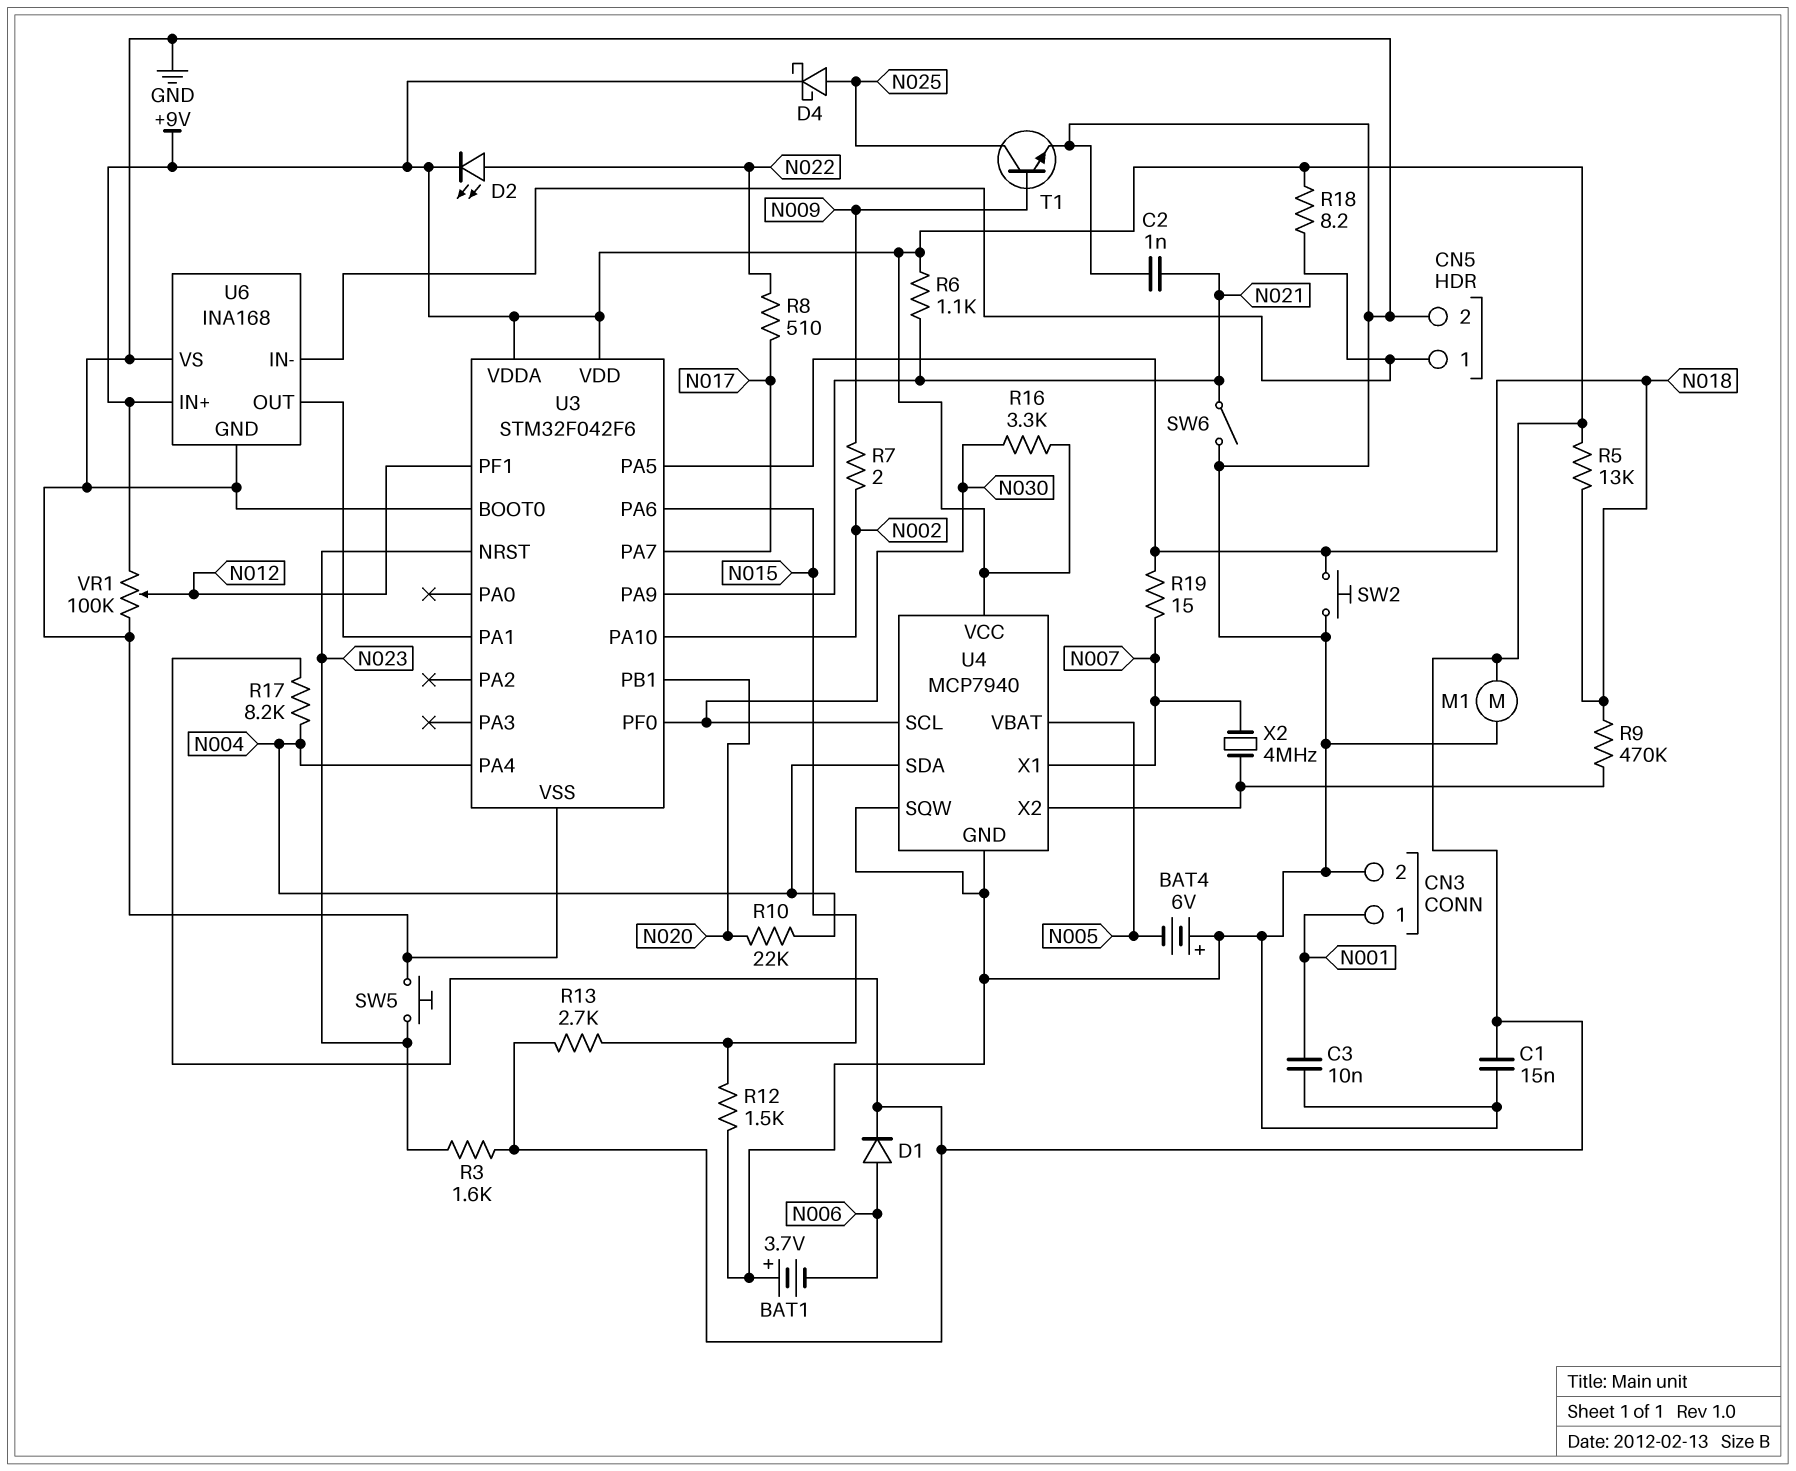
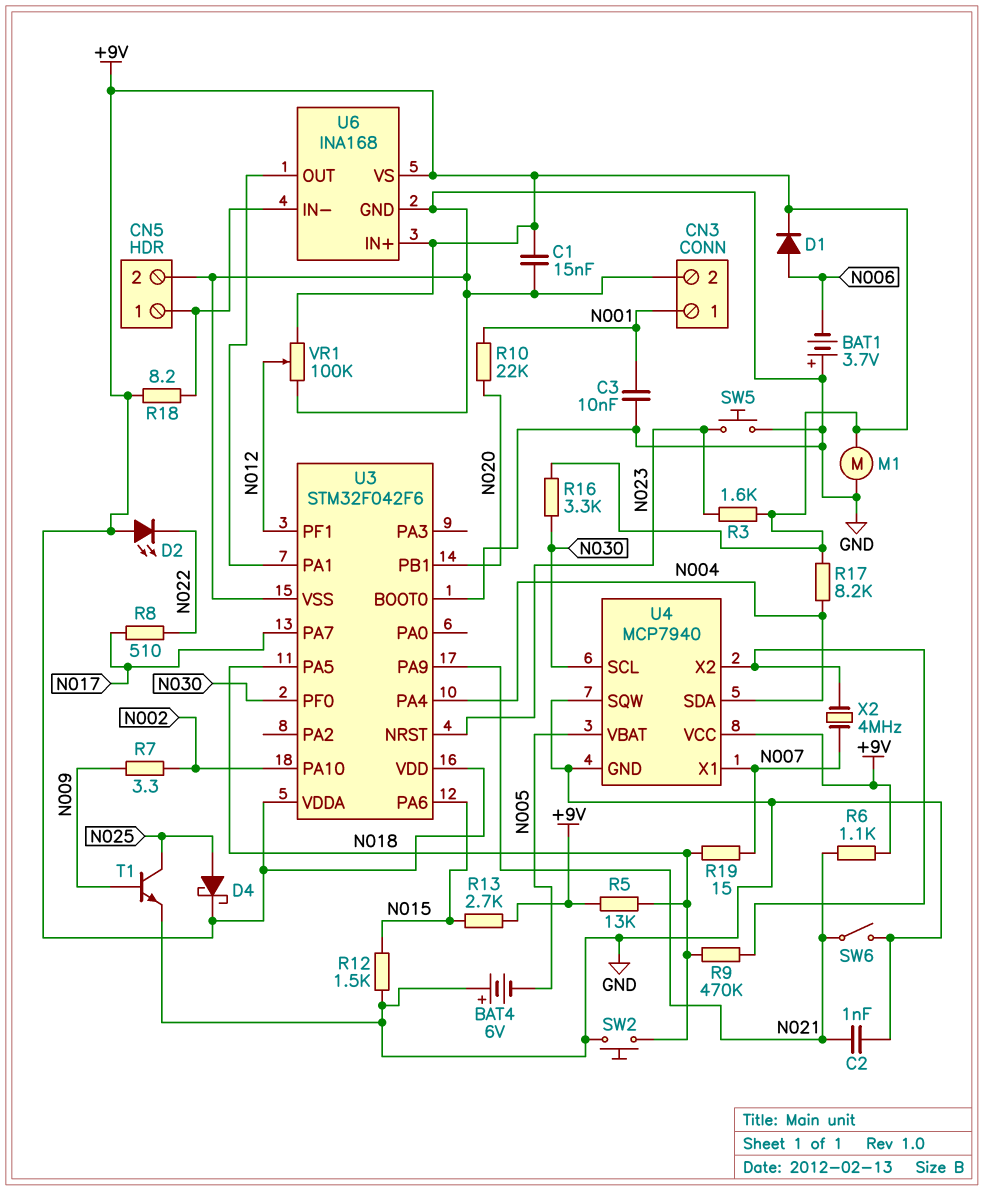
D2: LED (A N022, K +9V) -> LED (A +9V, K N022)
R7: 2 (N002, N009) -> 3.3 (N002, N009)
R10: 22k (N004, N020) -> 22k (N001, N020)
U6 pin VS: GND -> +9V

